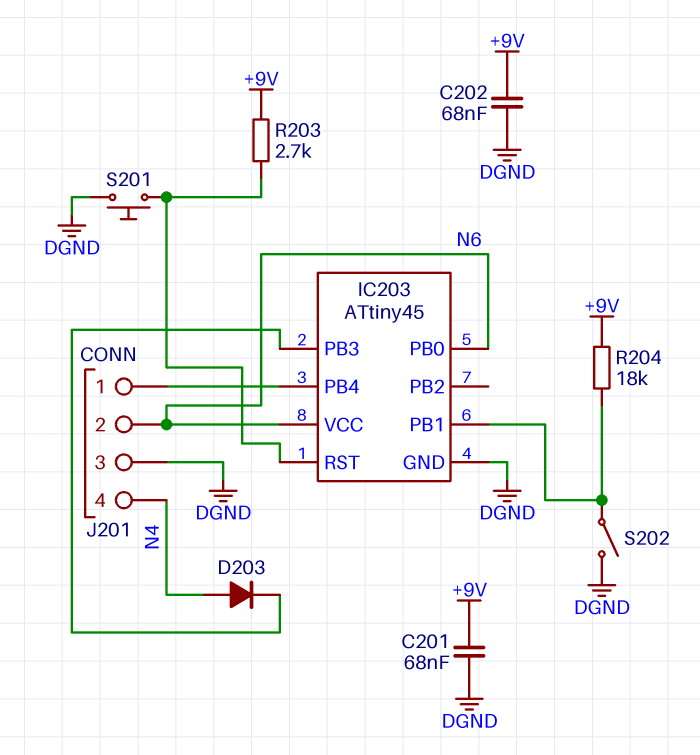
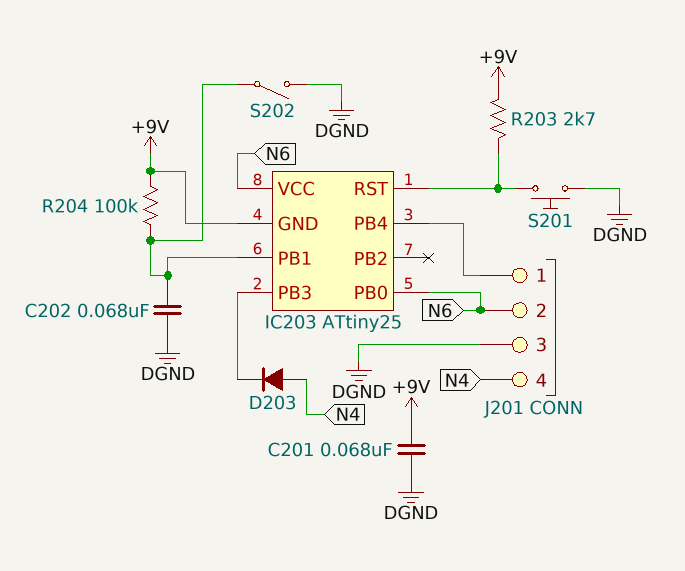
C202: 68nF (+9V, DGND) -> 68nF (DGND, IC203/PB1)
IC203: ATtiny45 -> ATtiny25
IC203 pin GND: DGND -> +9V
R204: 18k (+9V, IC203/PB1) -> 100k (+9V, IC203/PB1)

